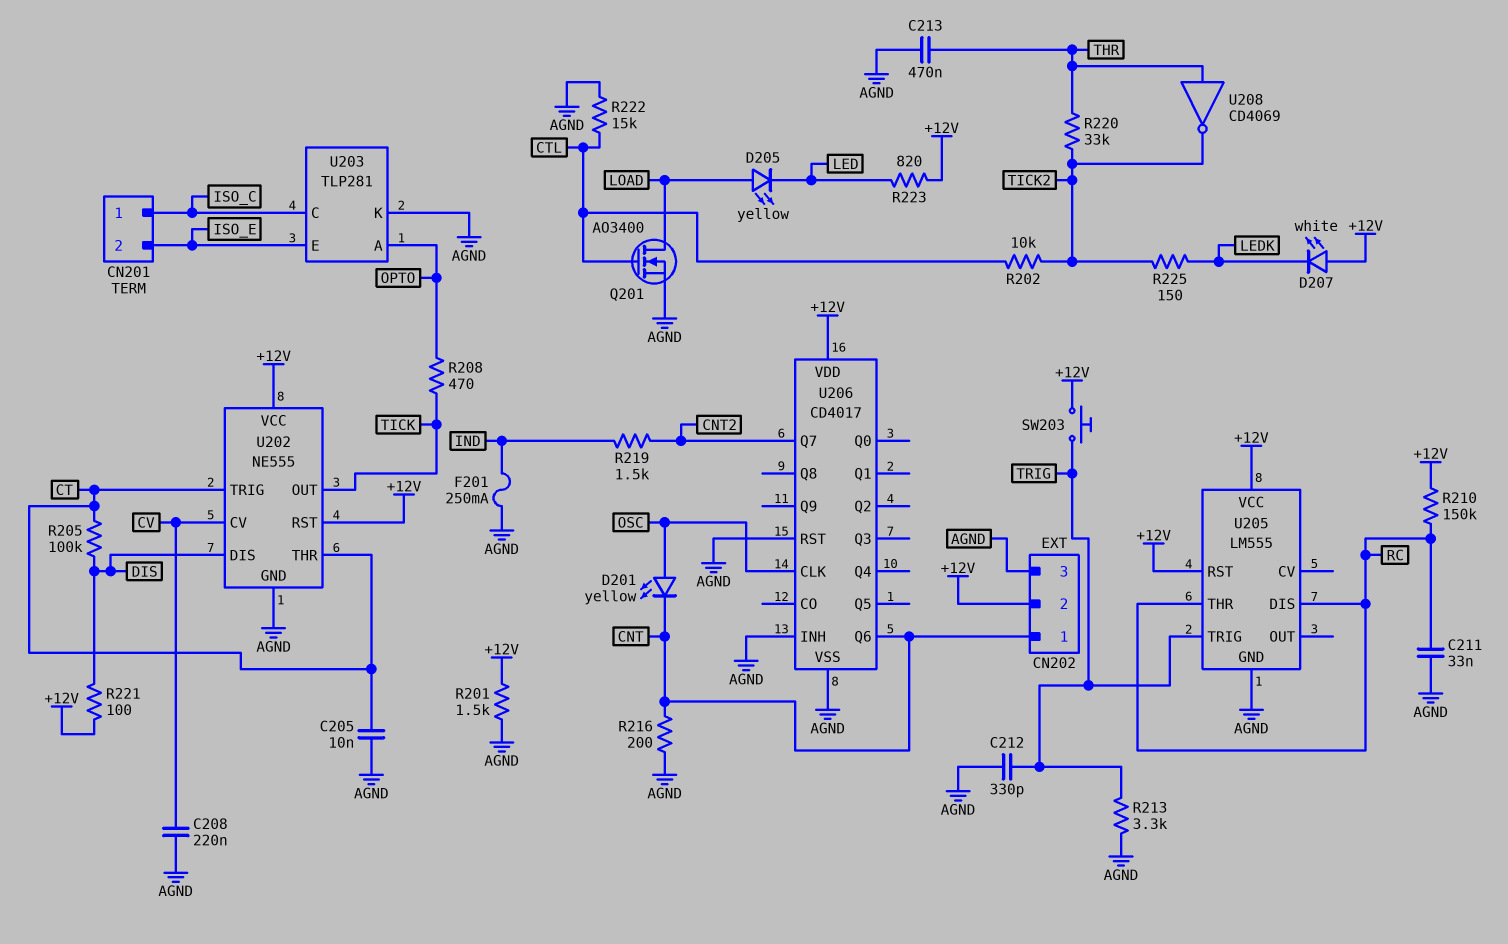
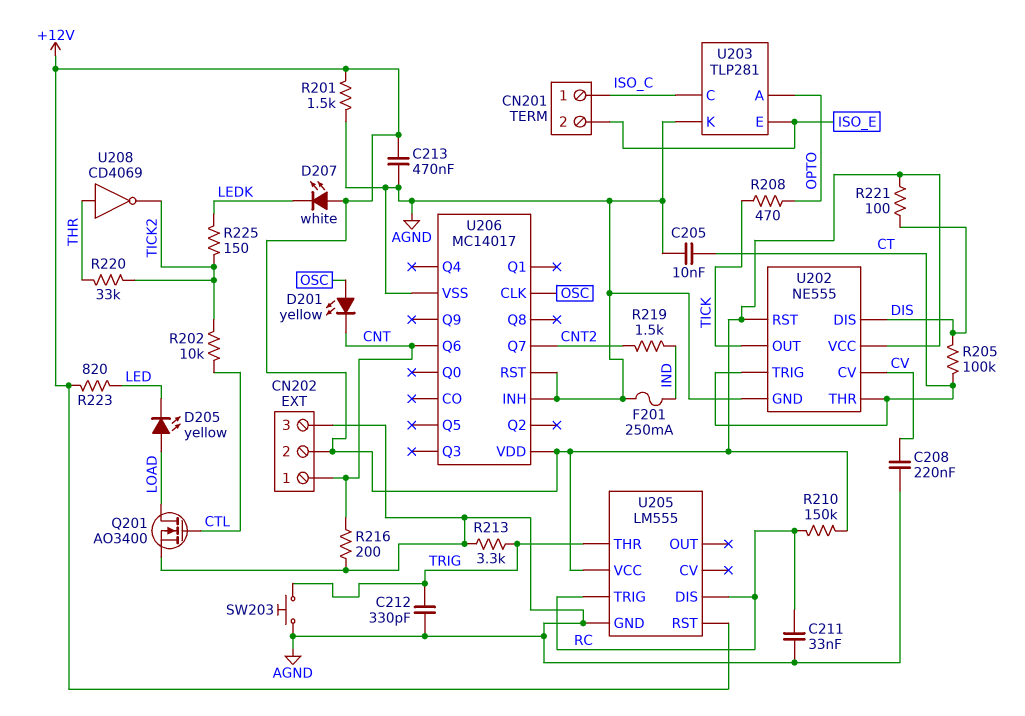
C213: 470nF (AGND, THR) -> 470nF (+12V, AGND)
R222: 15k (AGND, CTL) -> none
SW203: button (+12V, TRIG) -> button (AGND, TRIG)
U205 pin THR: RC -> TRIG
U205 pin TRIG: TRIG -> RC
U206: CD4017 -> MC14017

